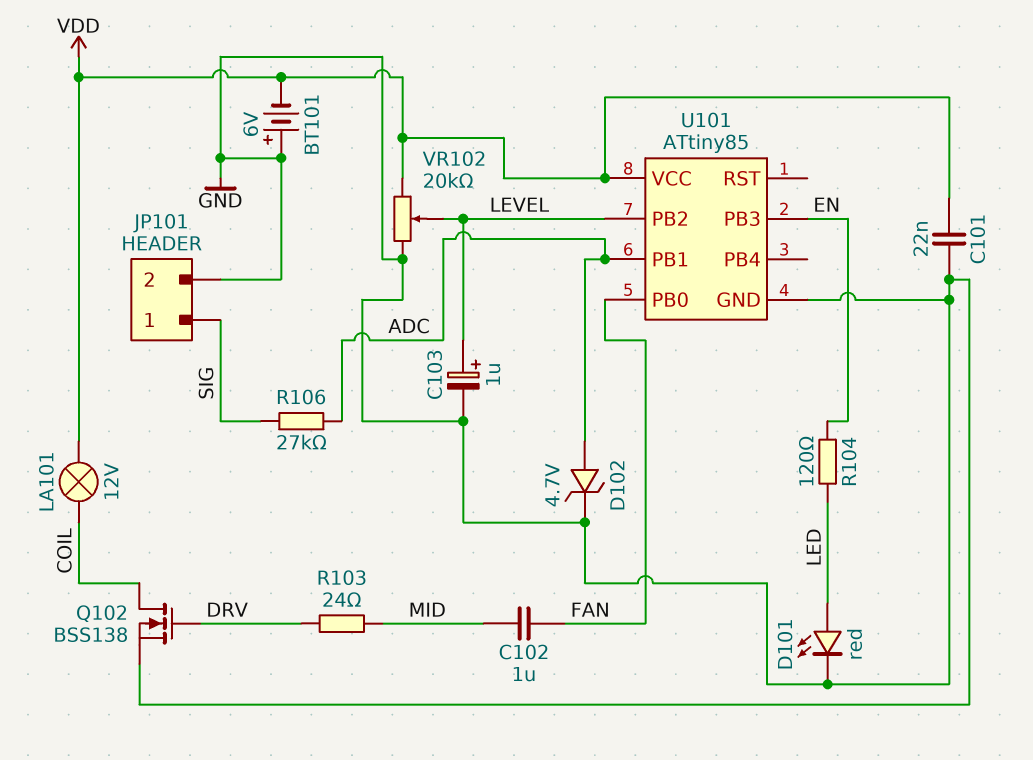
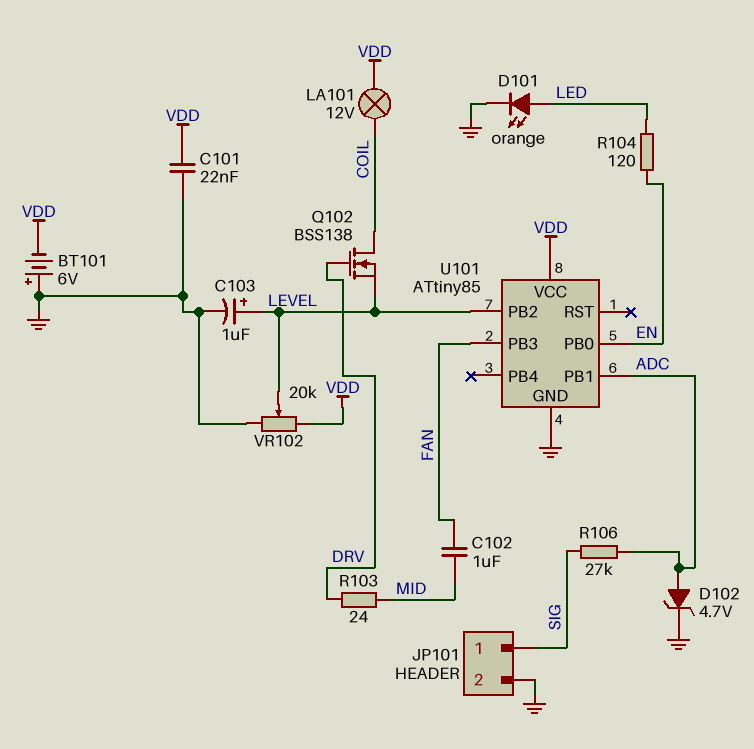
D101: LED red (A LED, K GND) -> LED orange (A LED, K GND)
Q102: NMOS BSS138 (G DRV, D COIL, S GND) -> NMOS BSS138 (G DRV, D COIL, S LEVEL)
U101 pin PB0: FAN -> EN
U101 pin PB3: EN -> FAN

